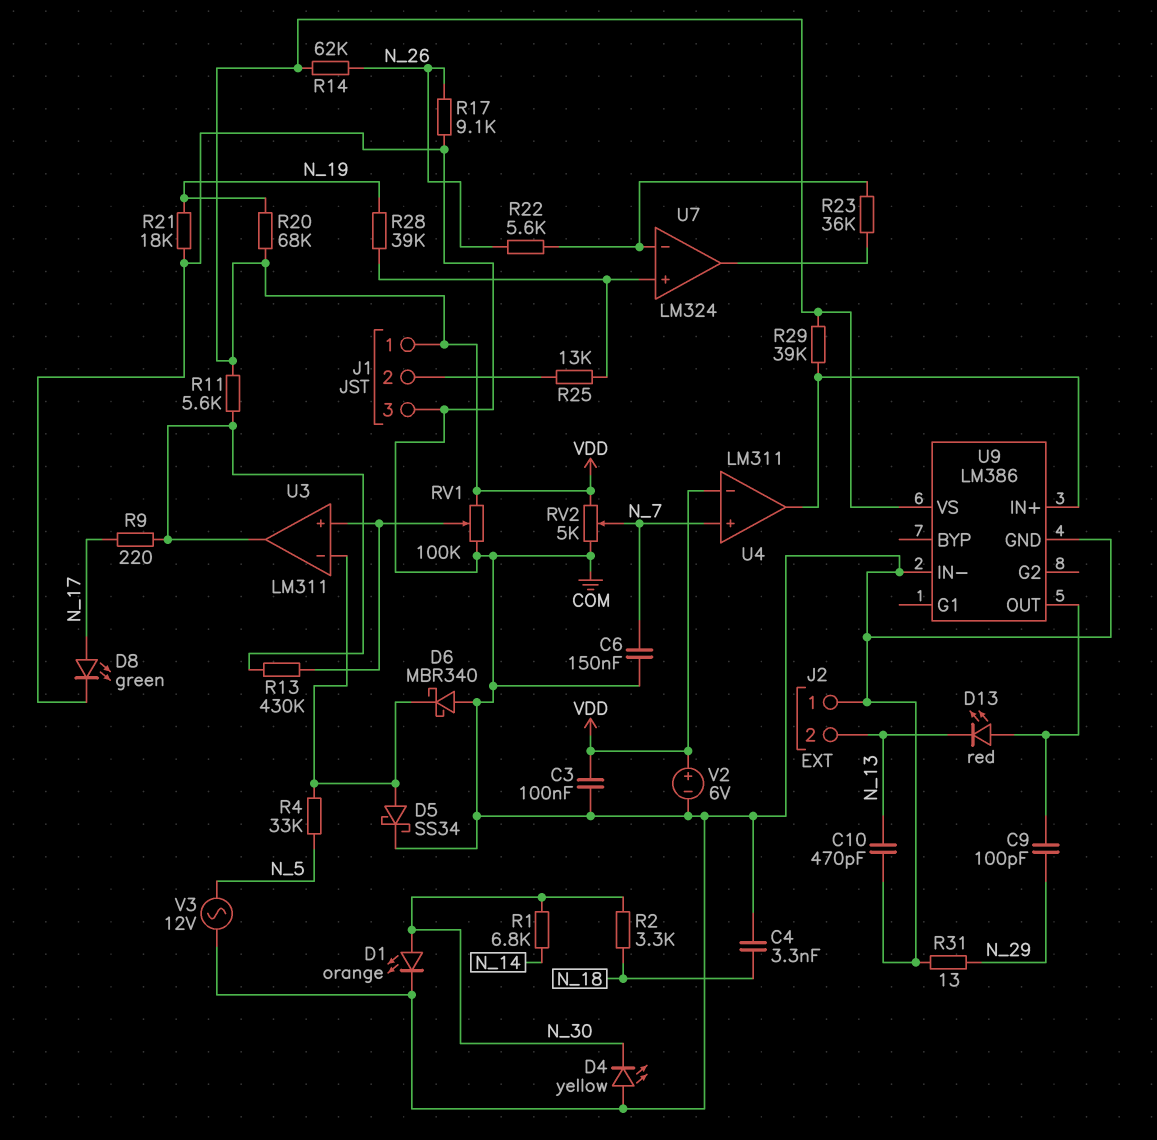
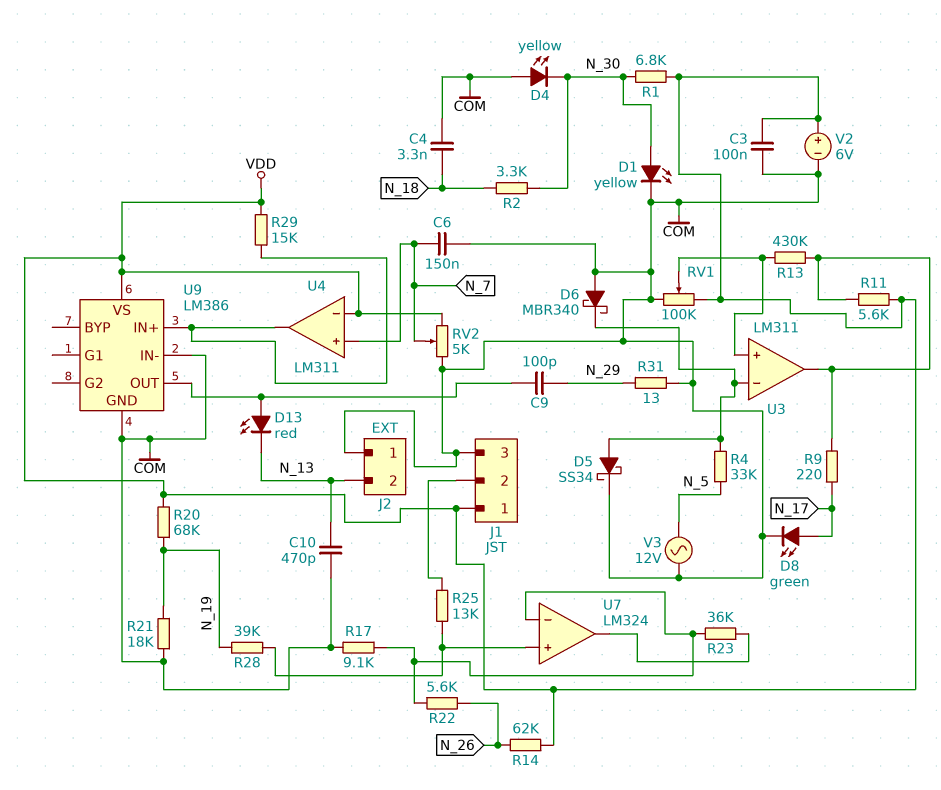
D1: LED orange (A N_30, K COM) -> LED yellow (A N_30, K COM)
R1: 6.8k (N_14, N_30) -> 6.8k (N_30, VDD)
R17: 9.1k (COM, N_26) -> 9.1k (COM, U7/in-)
R29: 39k (U4/out, VDD) -> 15k (U4/out, VDD)

